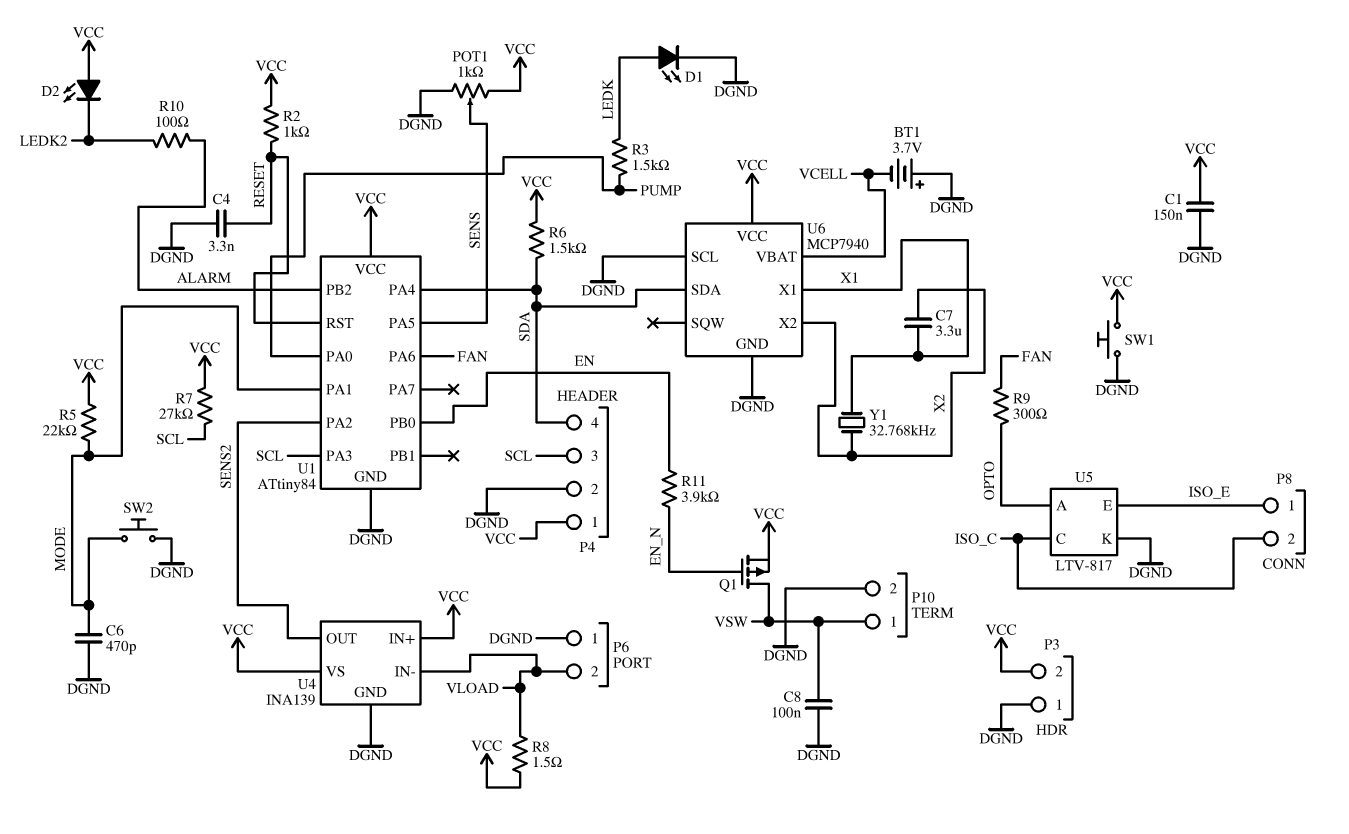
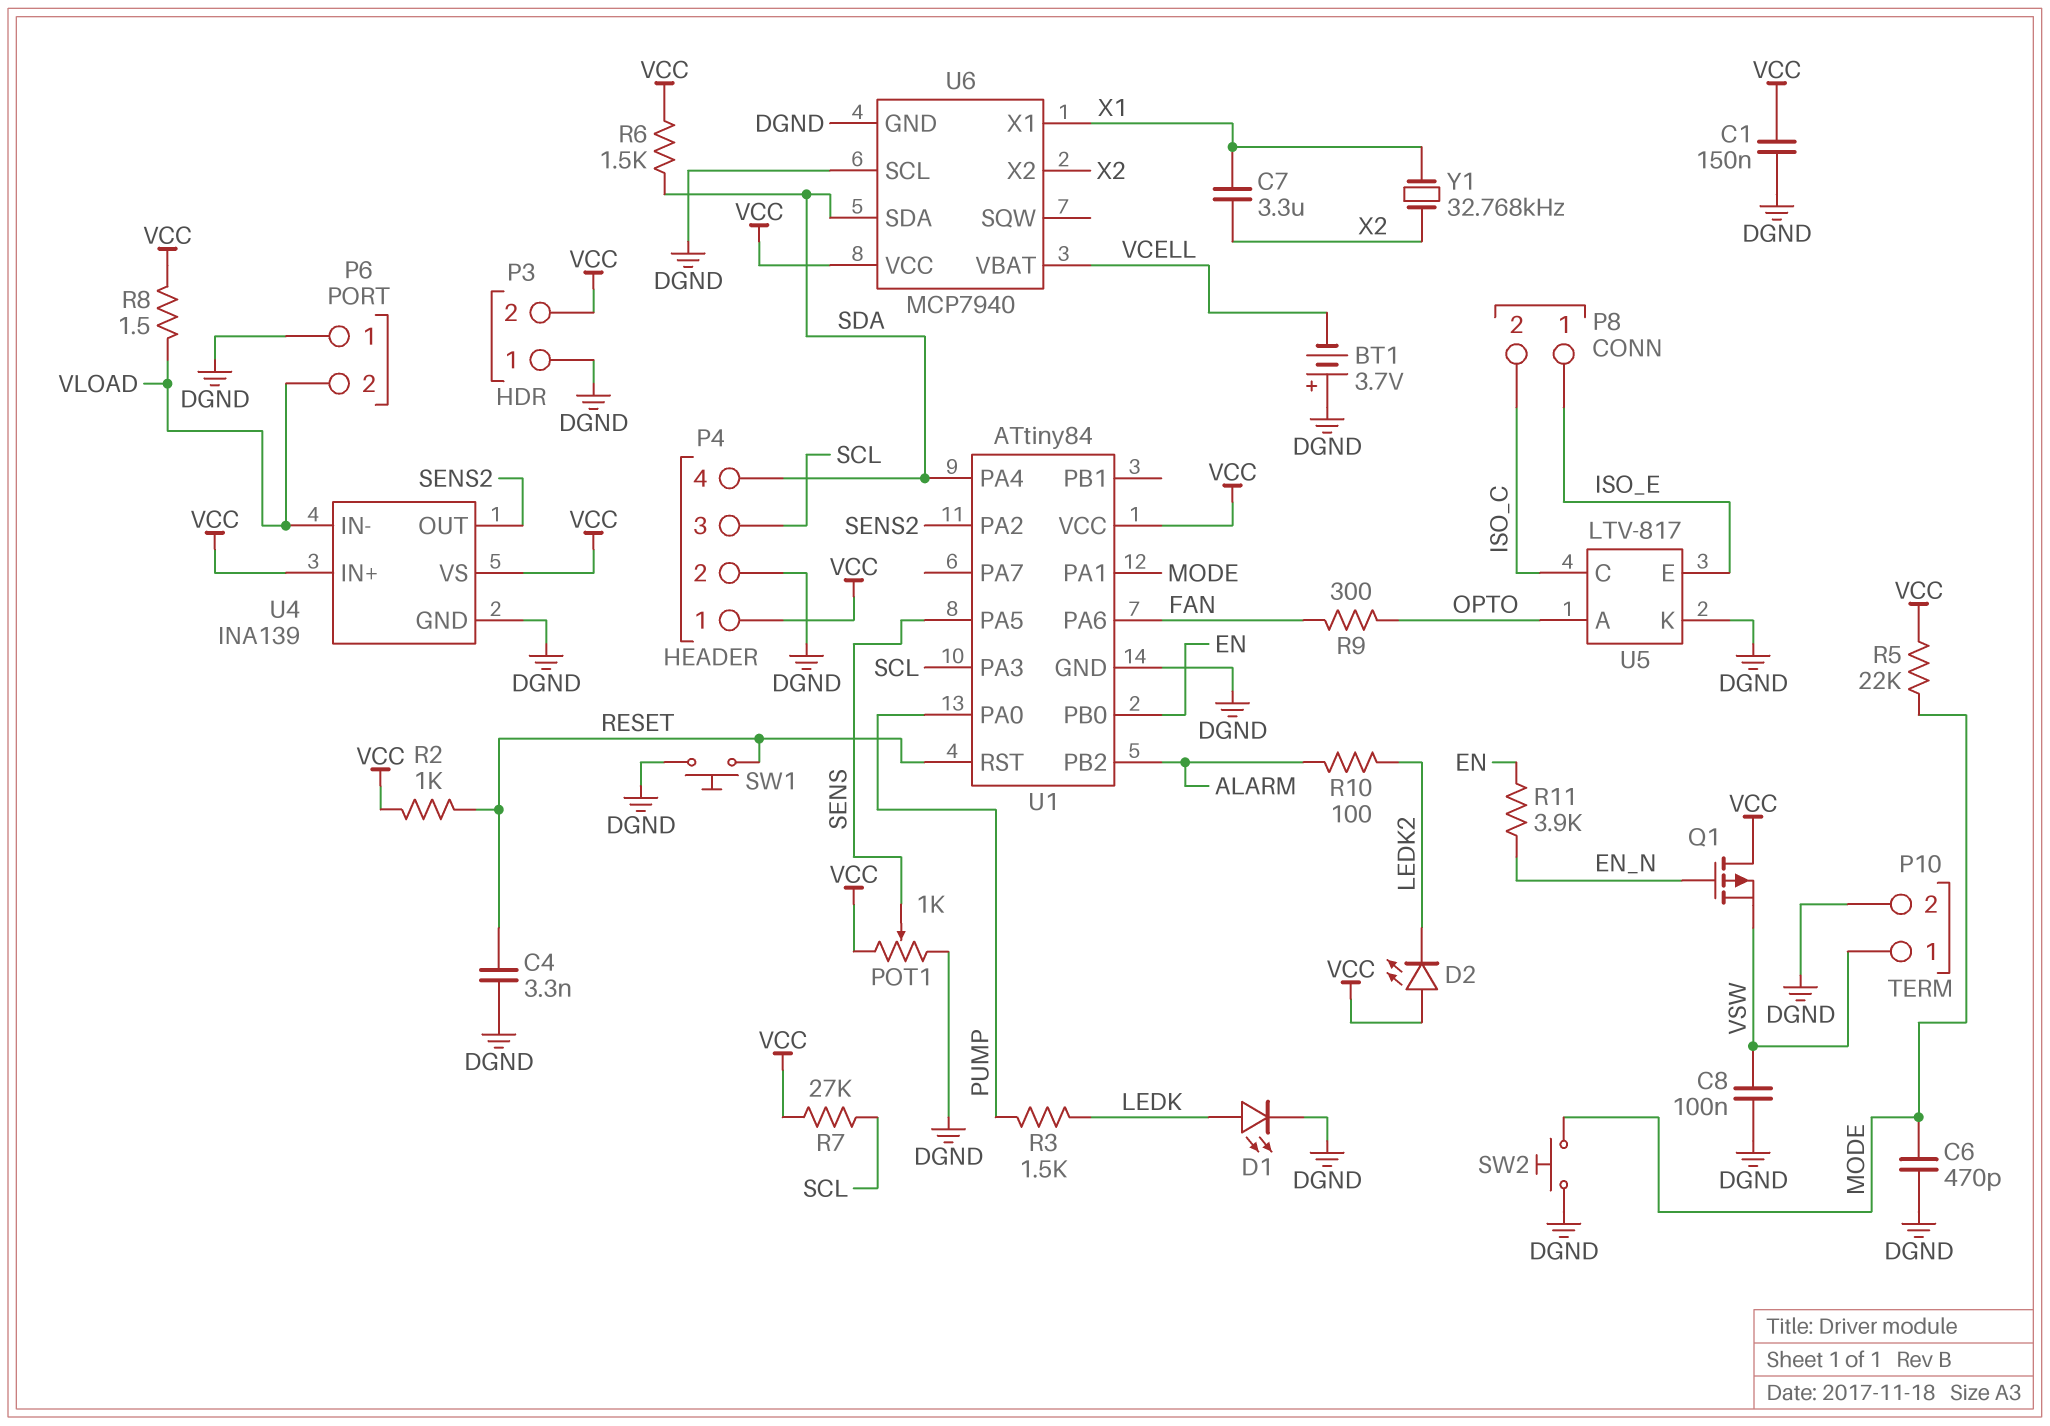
Q1: PMOS (G EN_N, D VSW, S VCC) -> PMOS (G EN_N, D VCC, S VSW)
SW1: button (DGND, VCC) -> button (DGND, RESET)

